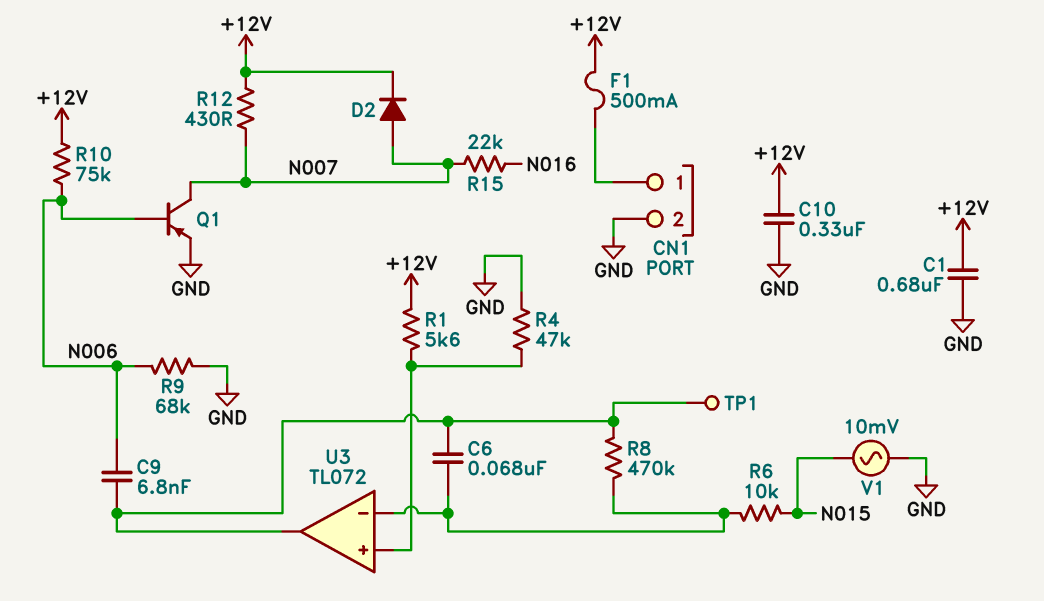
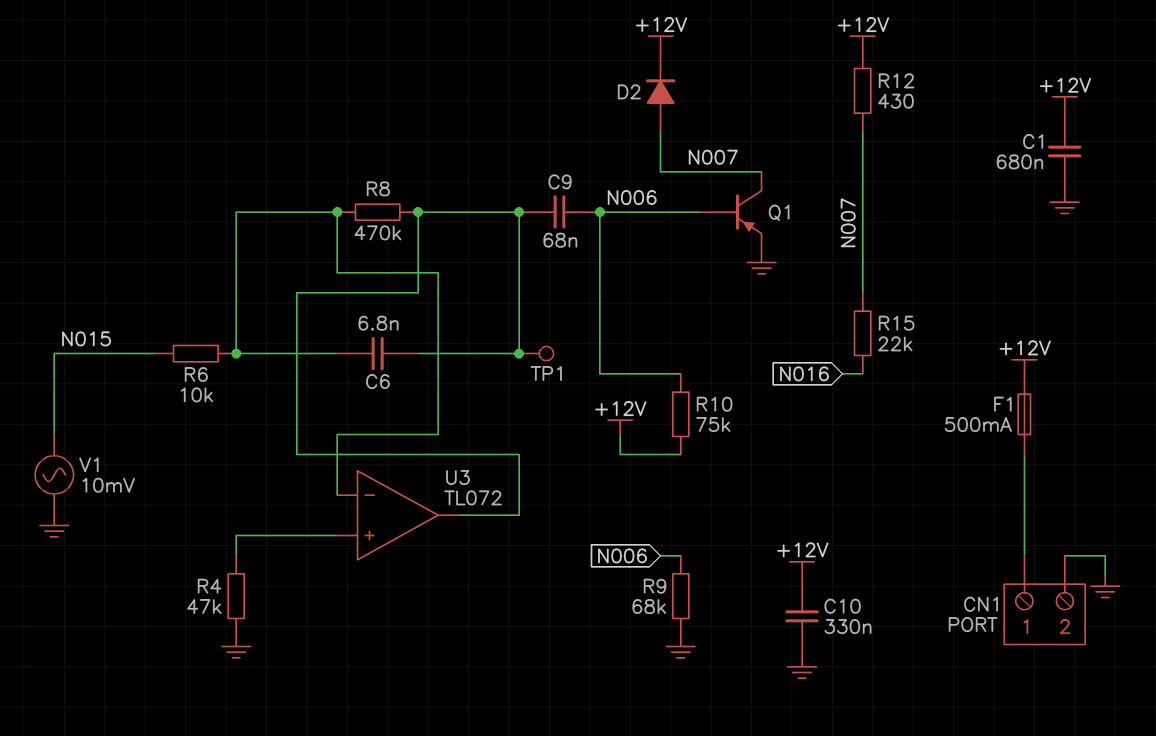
C6: 68nF (U3/in-, U3/out) -> 6.8nF (U3/in-, U3/out)
C9: 6.8nF (N006, U3/out) -> 68nF (N006, U3/out)
R1: 5.6k (+12V, U3/in+) -> none

